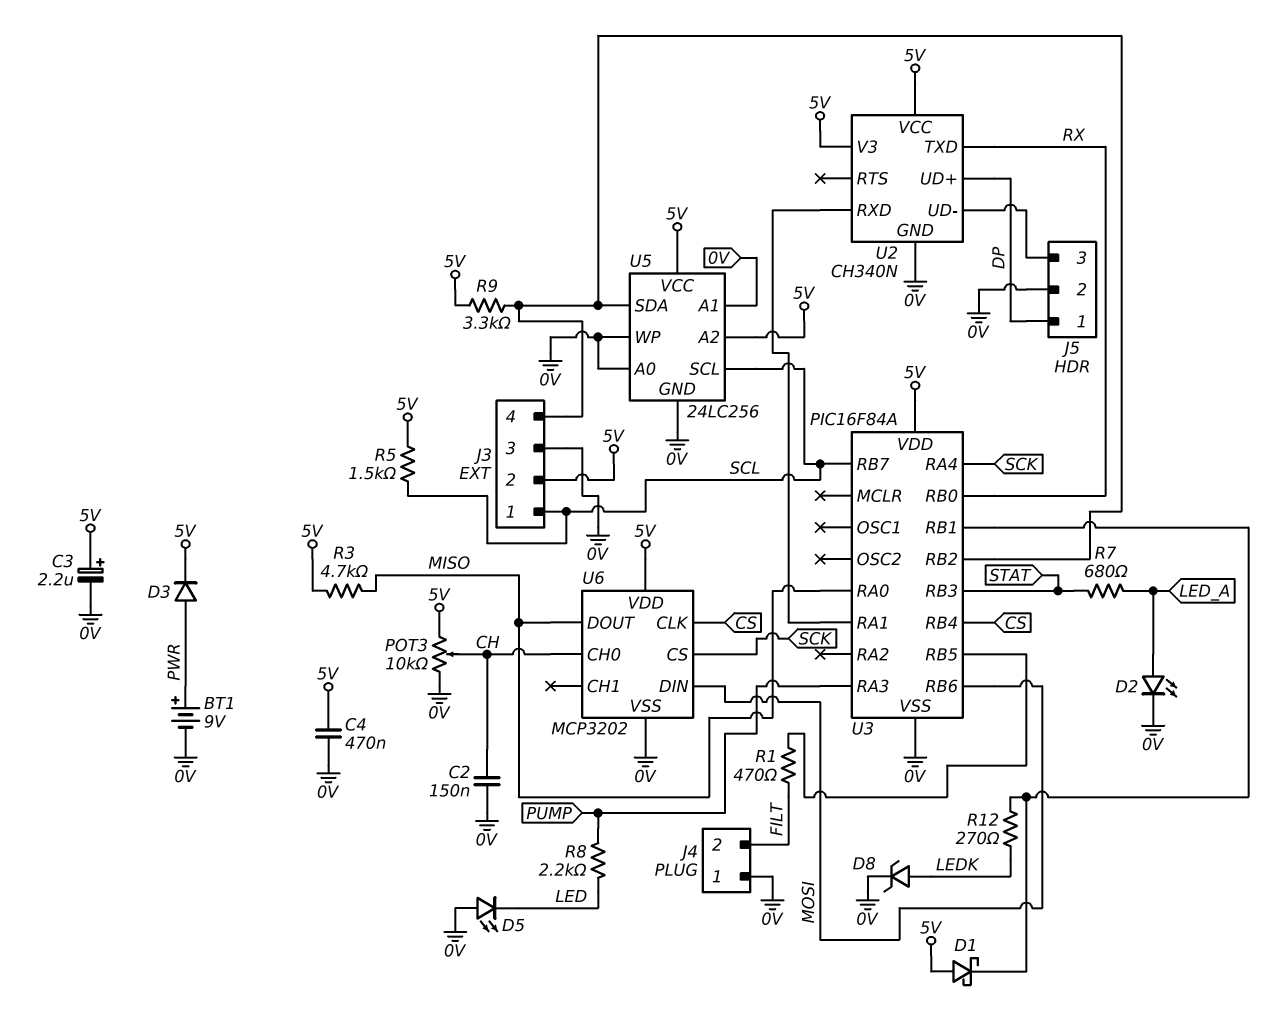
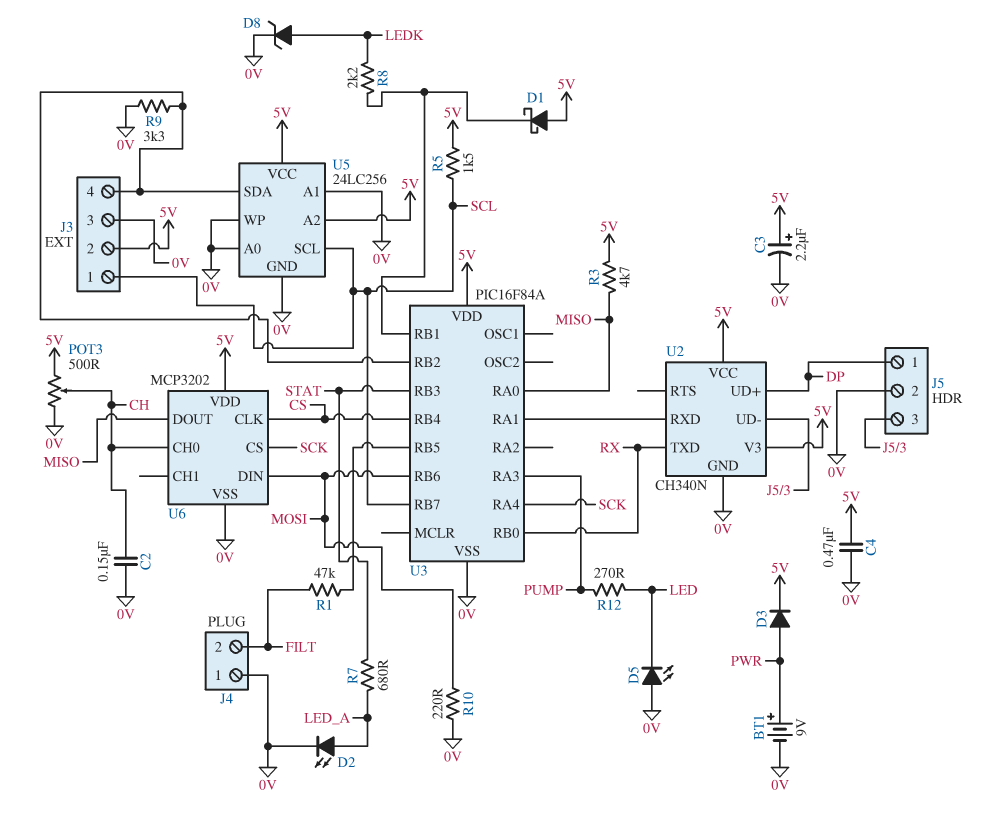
POT3: 10k (0V, 5V, wiper CH) -> 500 (0V, 5V, wiper CH)
R1: 470 (FILT, U3/RB5) -> 47k (FILT, U3/RB5)
R8: 2.2k (LED, PUMP) -> 2.2k (LEDK, U3/RB1)
R9: 3.3k (5V, J3/4) -> 3.3k (0V, J3/4)
R10: none -> 220 (0V, MOSI)
R12: 270 (LEDK, U3/RB1) -> 270 (LED, PUMP)

